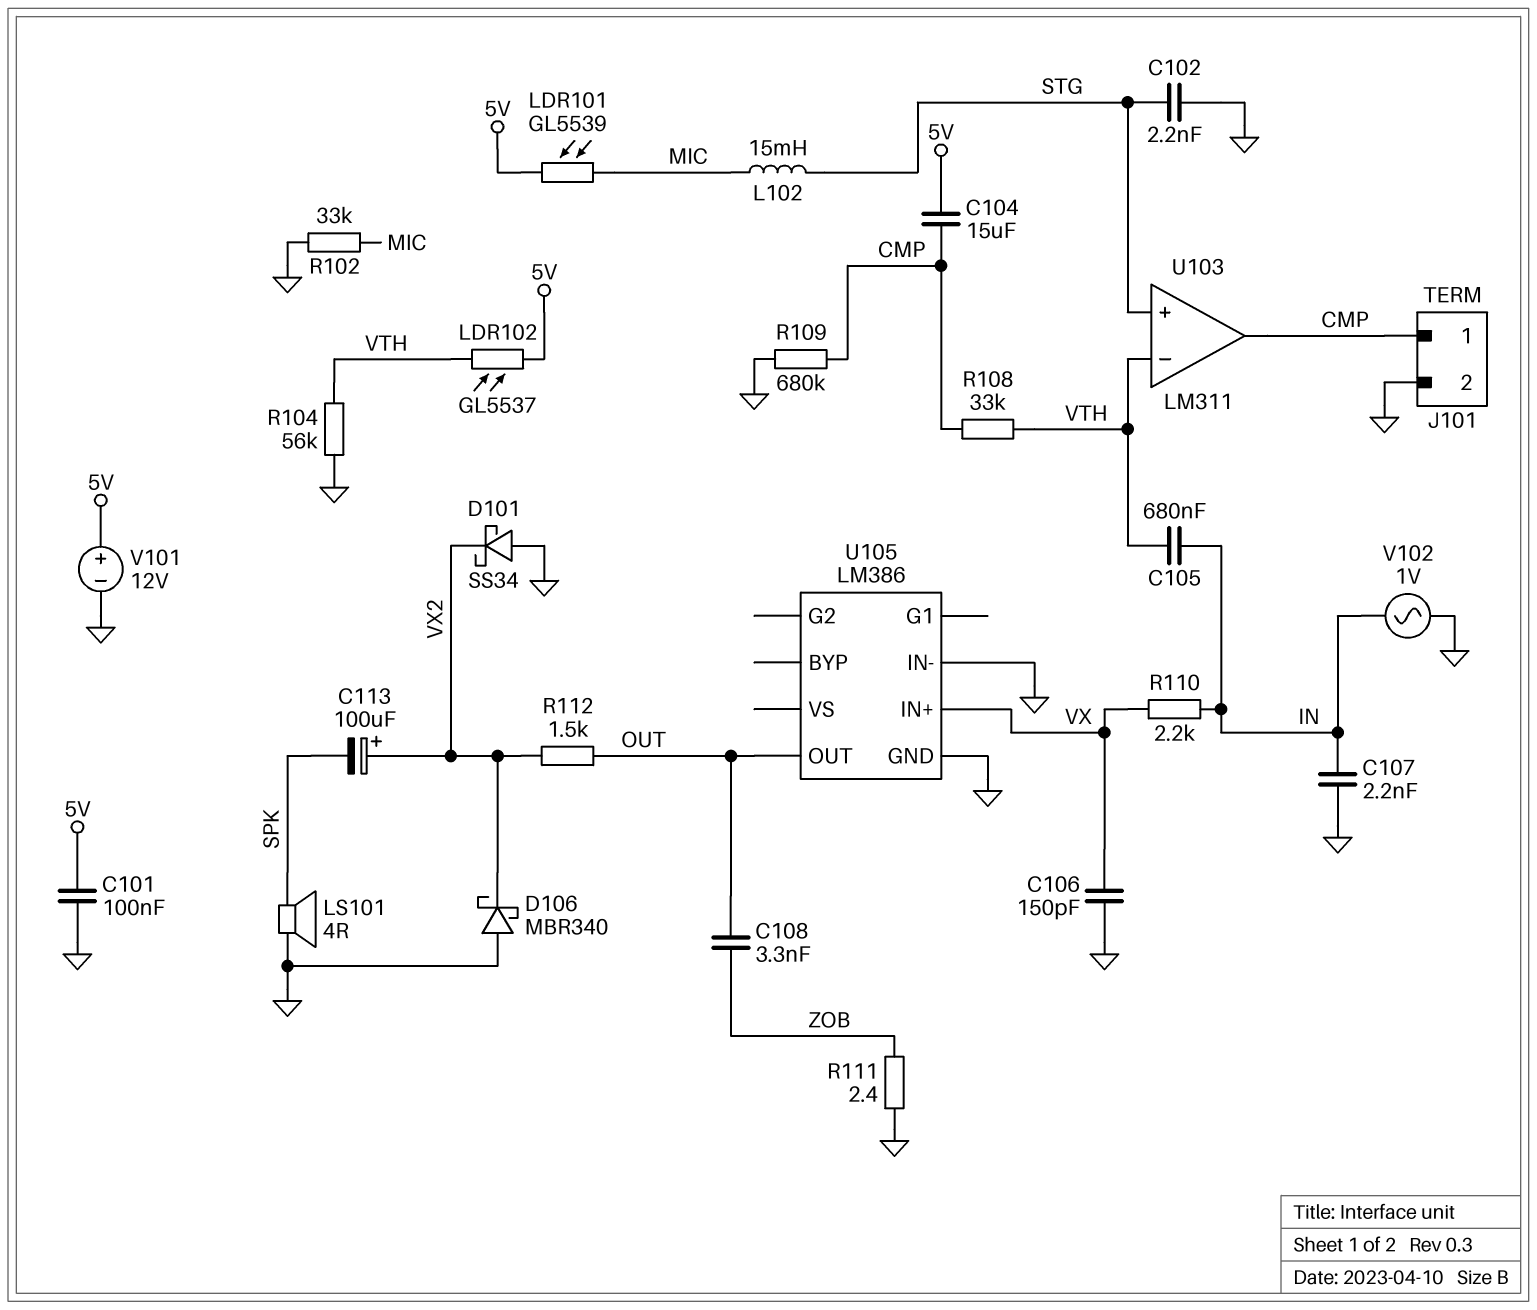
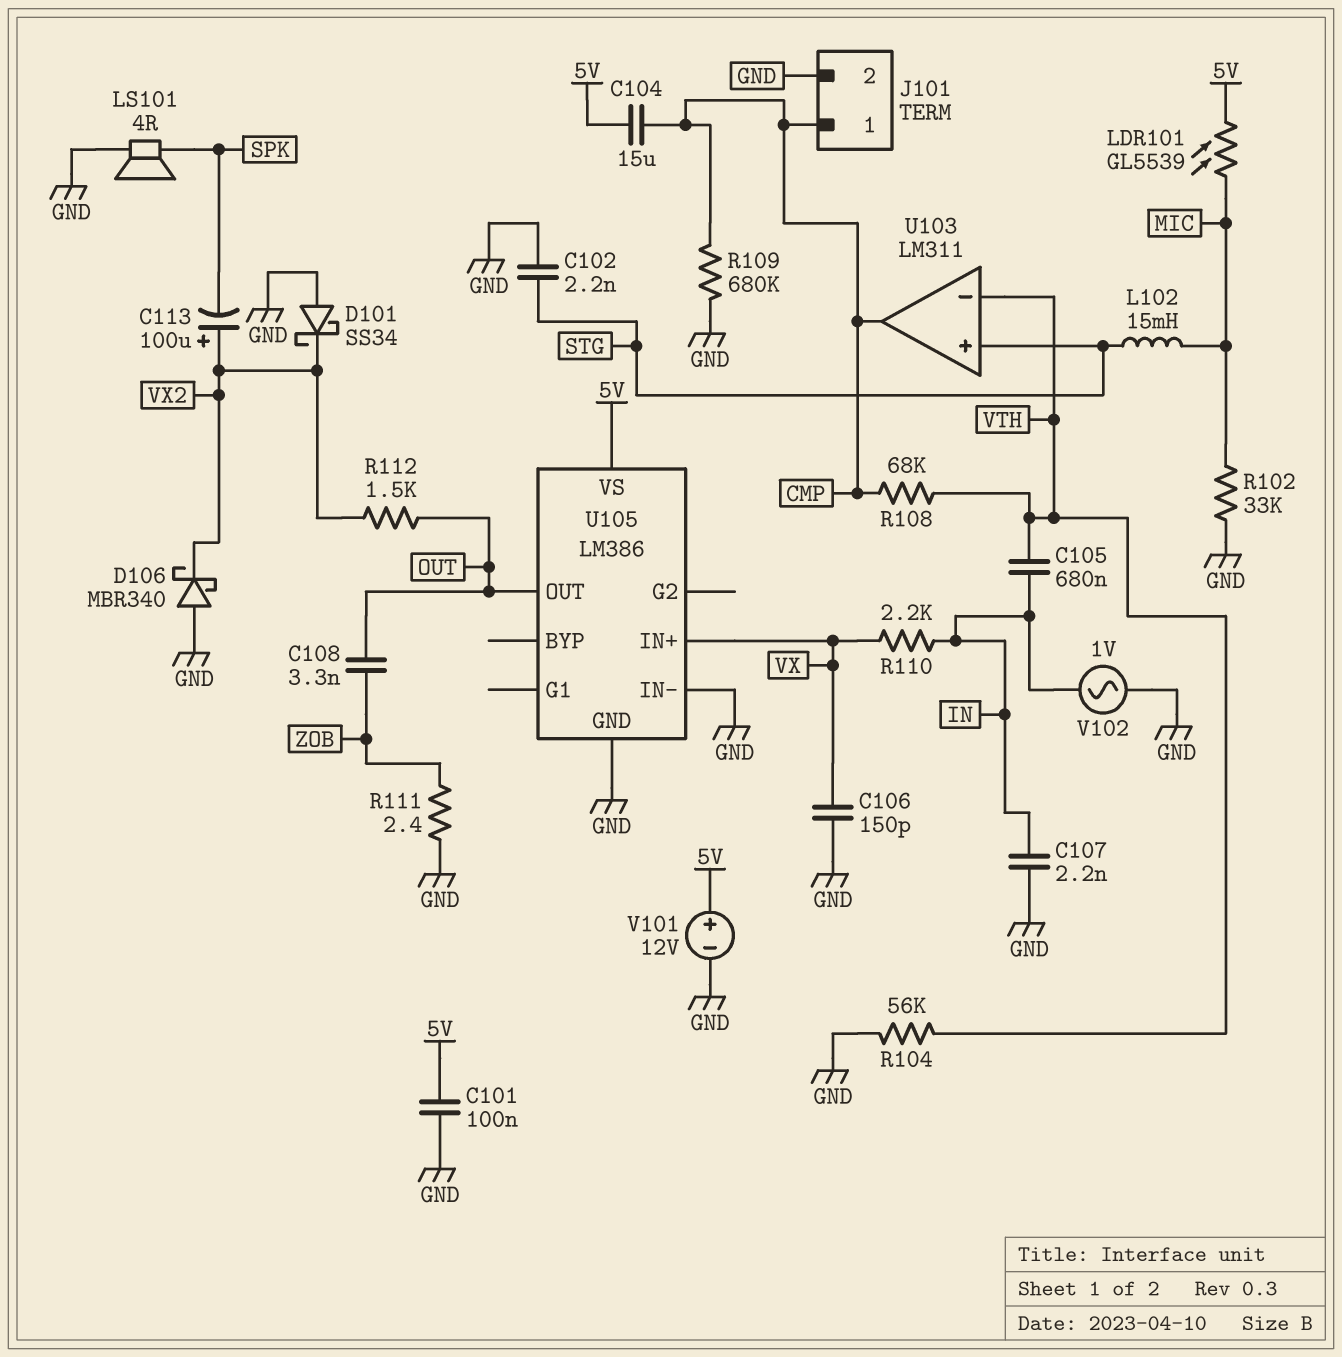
LDR102: GL5537 (5V, VTH) -> none
R108: 33k (CMP, VTH) -> 68k (CMP, VTH)
U105 pin VS: none -> 5V

